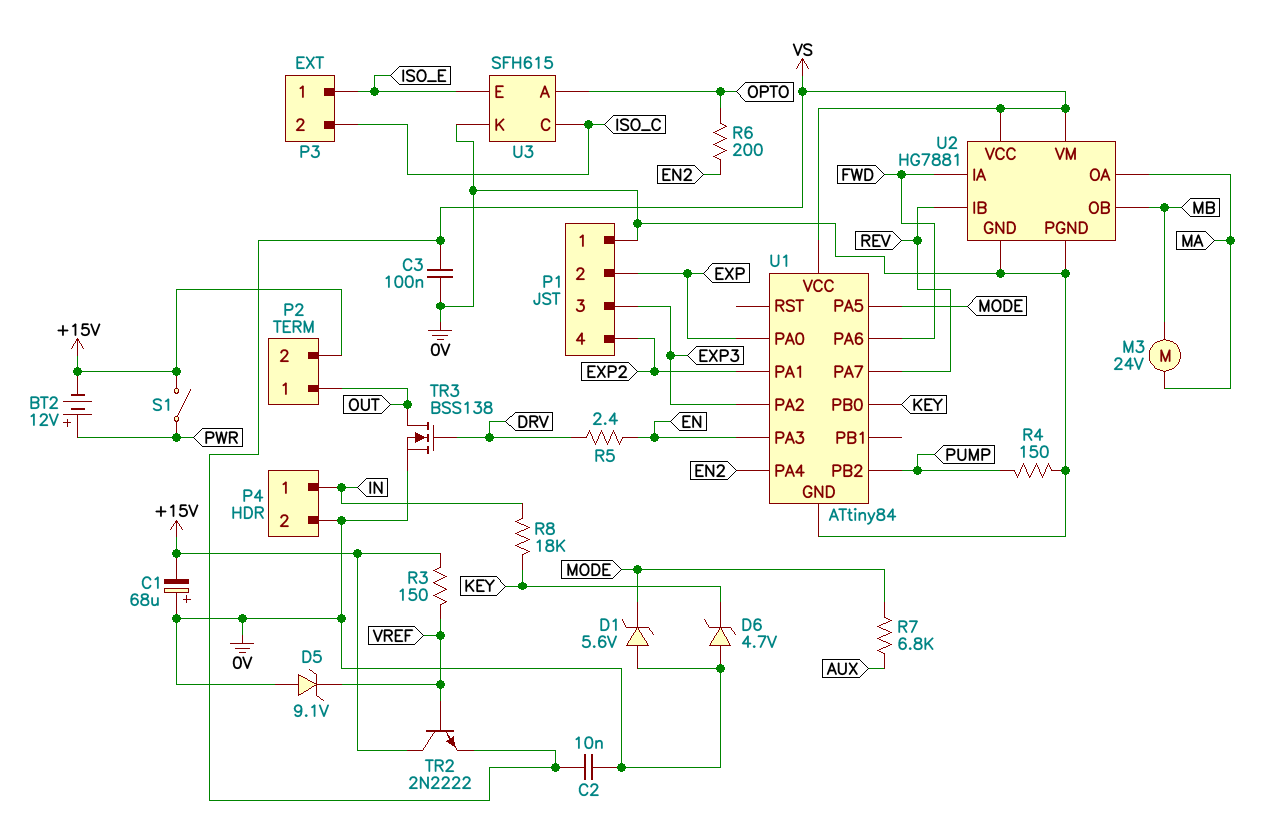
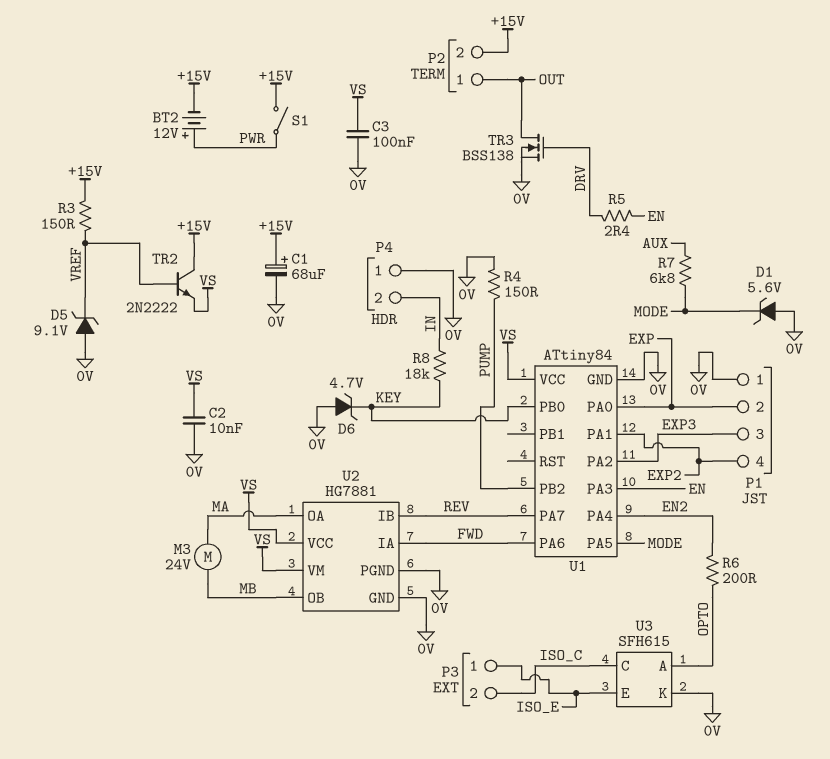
C1: 68uF (plus 0V, minus +15V) -> 68uF (plus +15V, minus 0V)
P4 pin 1: IN -> 0V
P4 pin 2: 0V -> IN

